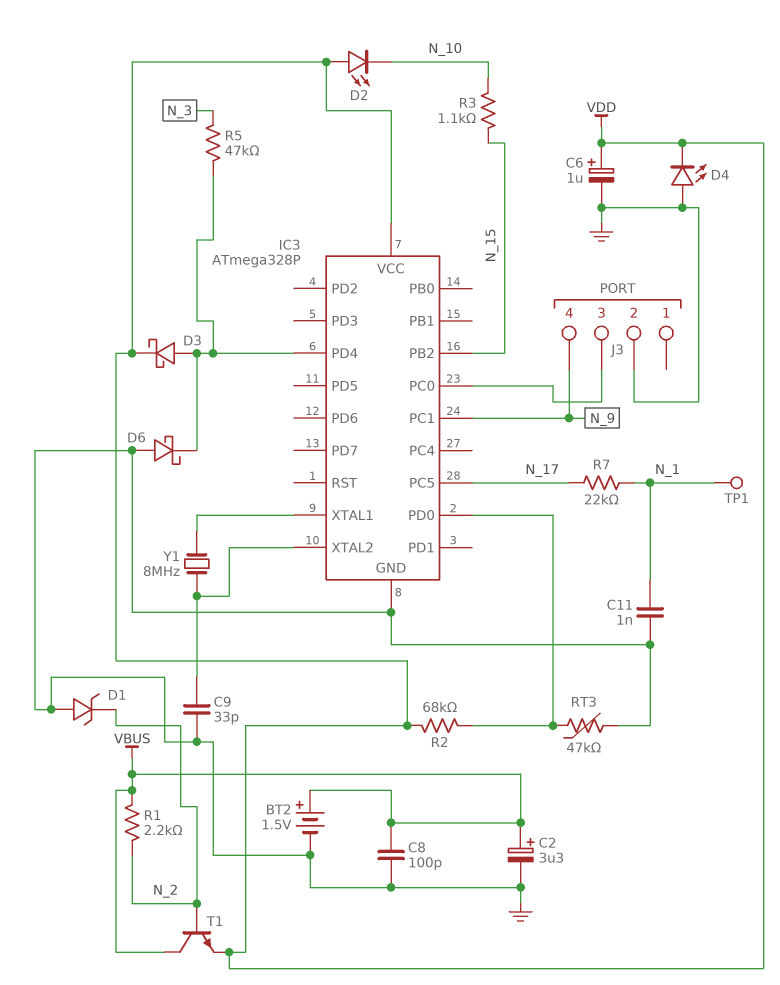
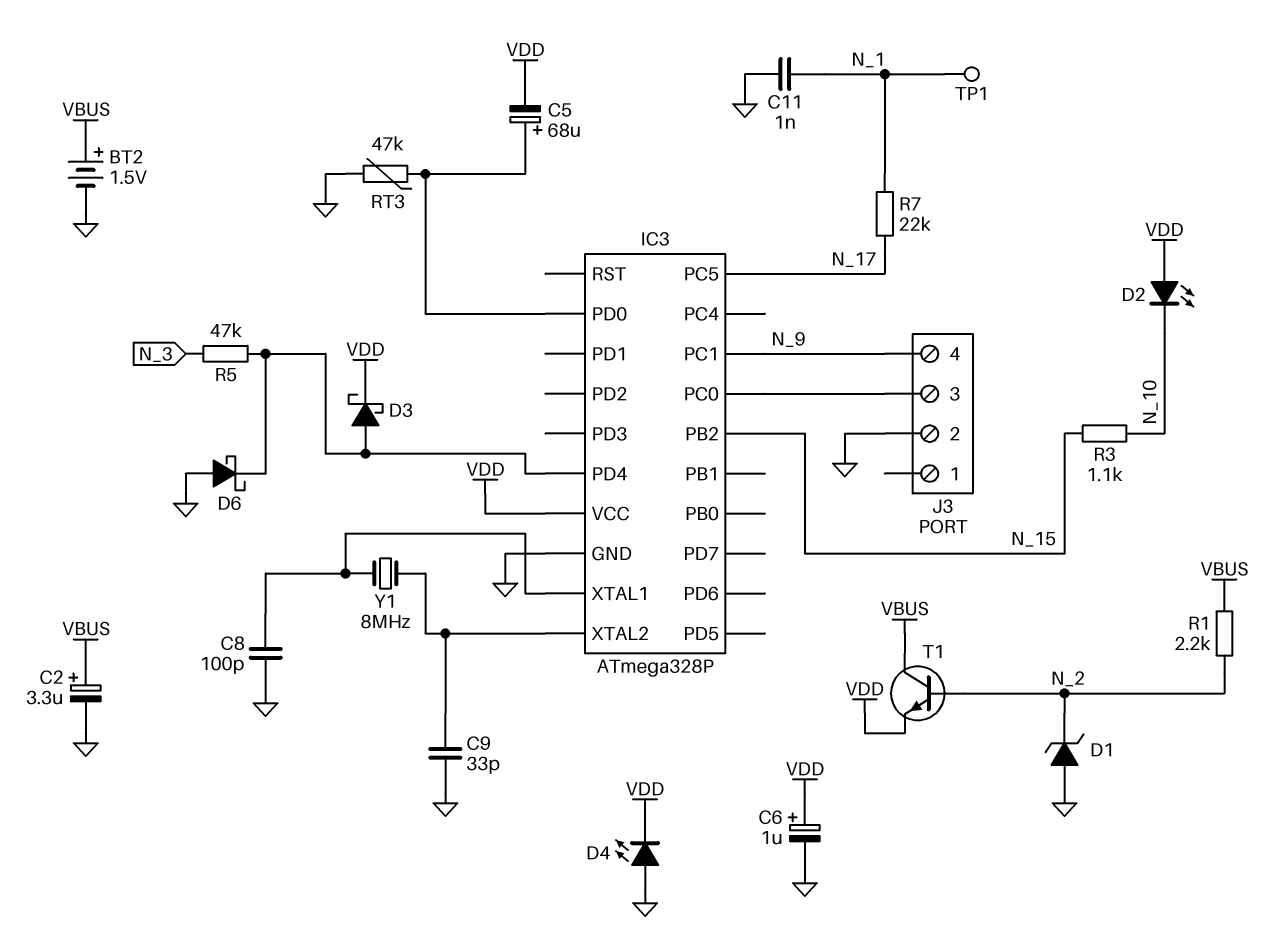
C5: none -> 68uF (plus IC3/PD0, minus VDD)
C8: 100pF (GND, VBUS) -> 100pF (GND, IC3/XTAL1)
R2: 68k (IC3/PD0, VDD) -> none

